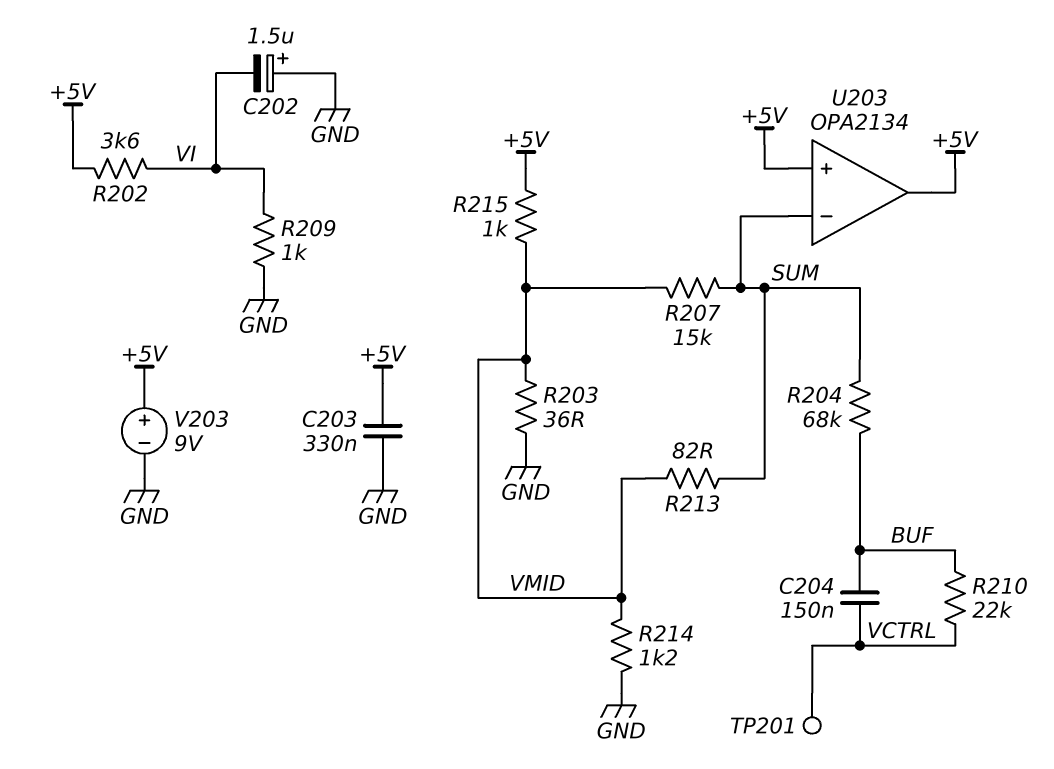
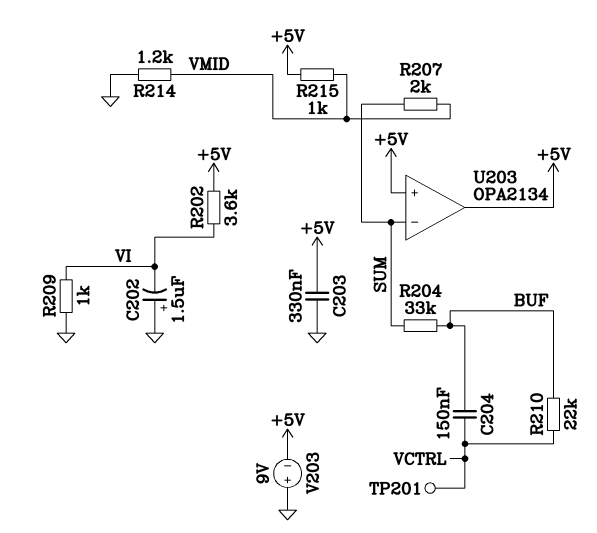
R203: 36 (GND, VMID) -> none
R204: 68k (BUF, SUM) -> 33k (BUF, SUM)
R207: 15k (SUM, VMID) -> 2k (SUM, VMID)
R213: 82 (SUM, VMID) -> none
V203: 9V (plus +5V, minus GND) -> 9V (plus GND, minus +5V)

